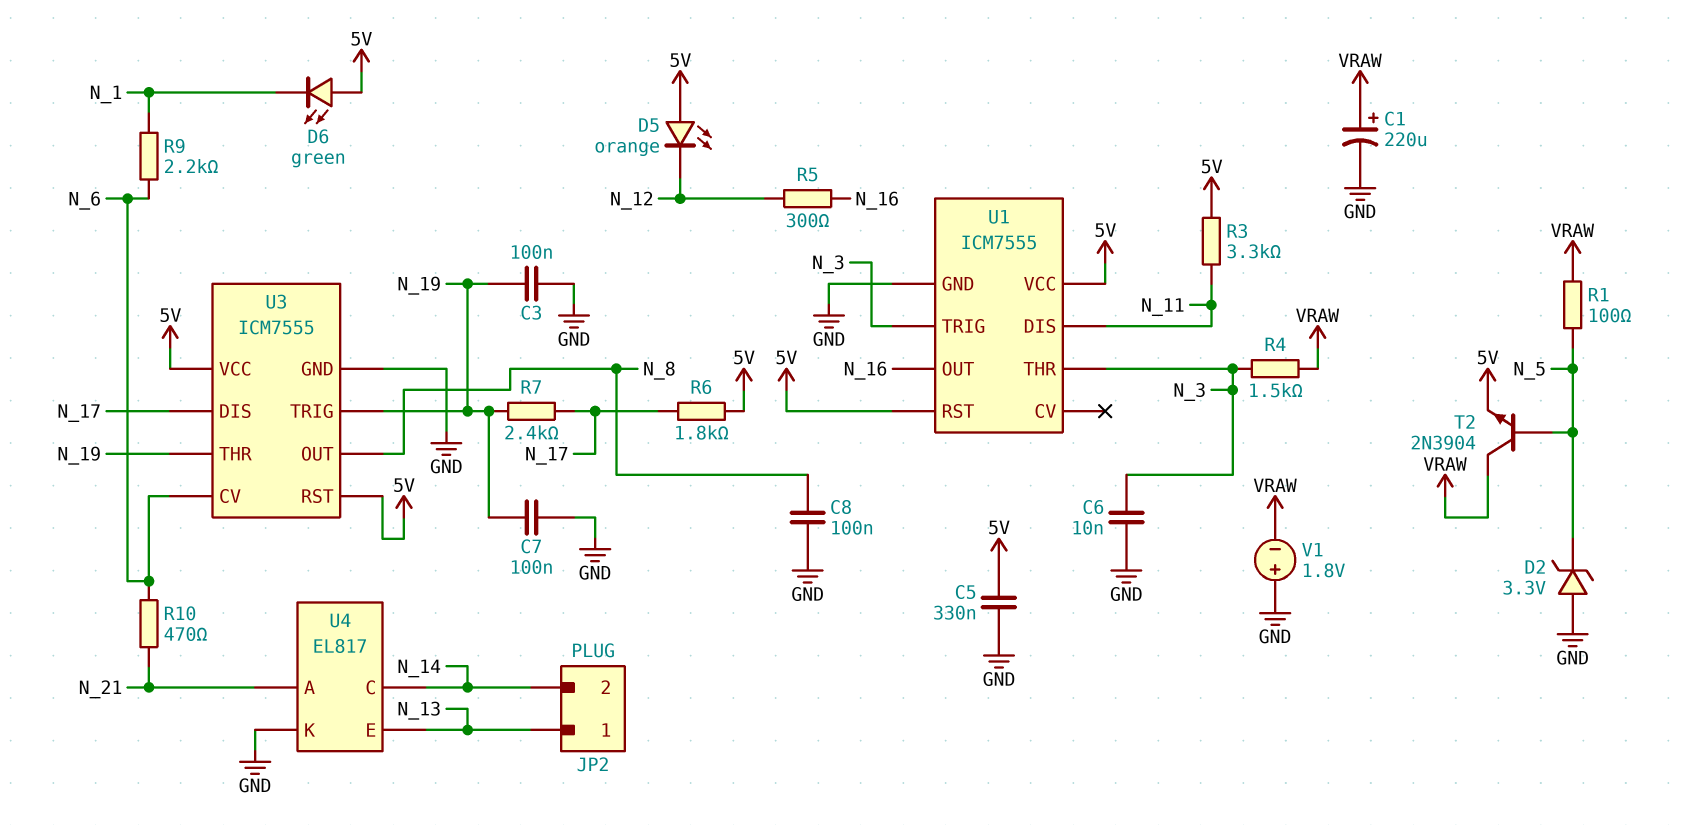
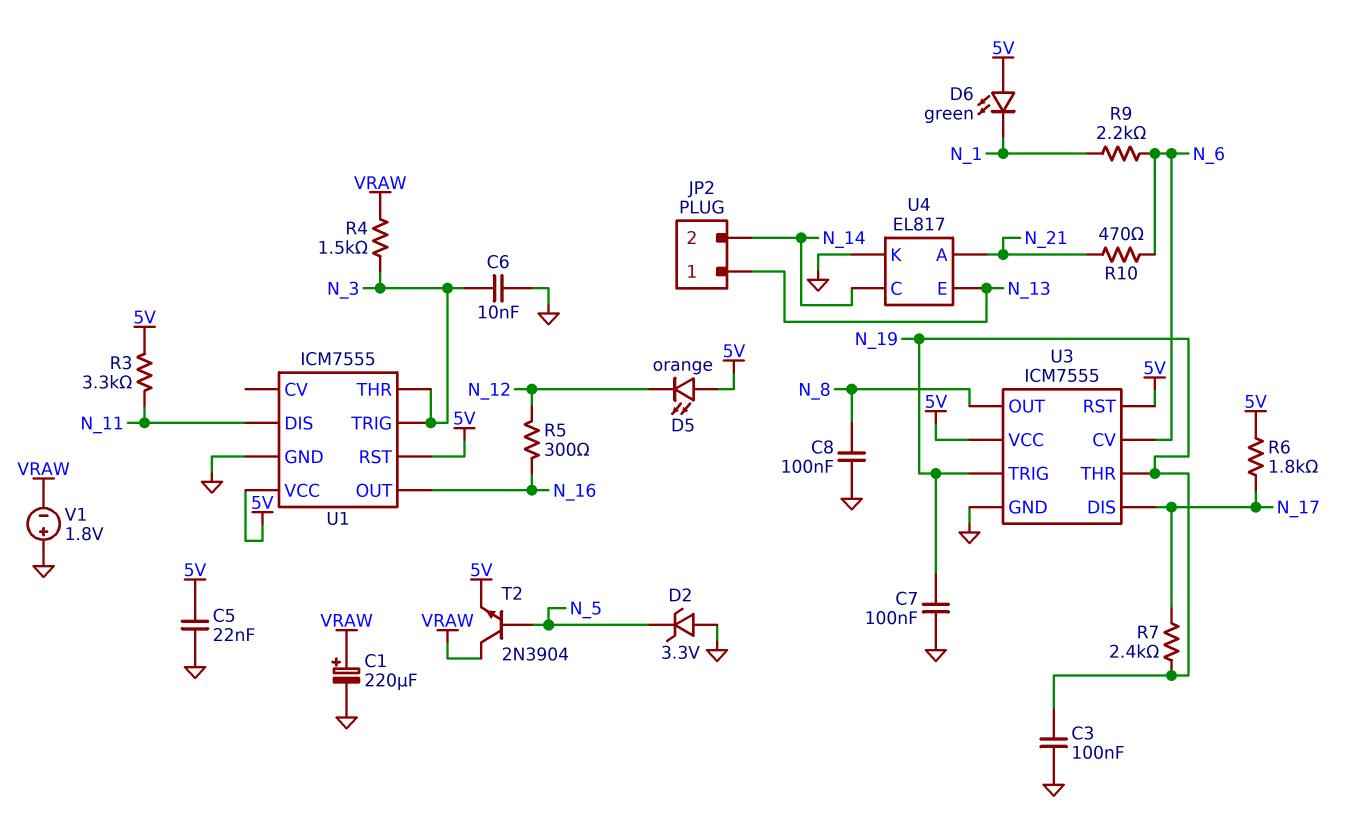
C5: 330nF (5V, GND) -> 22nF (5V, GND)
R1: 100 (N_5, VRAW) -> none

